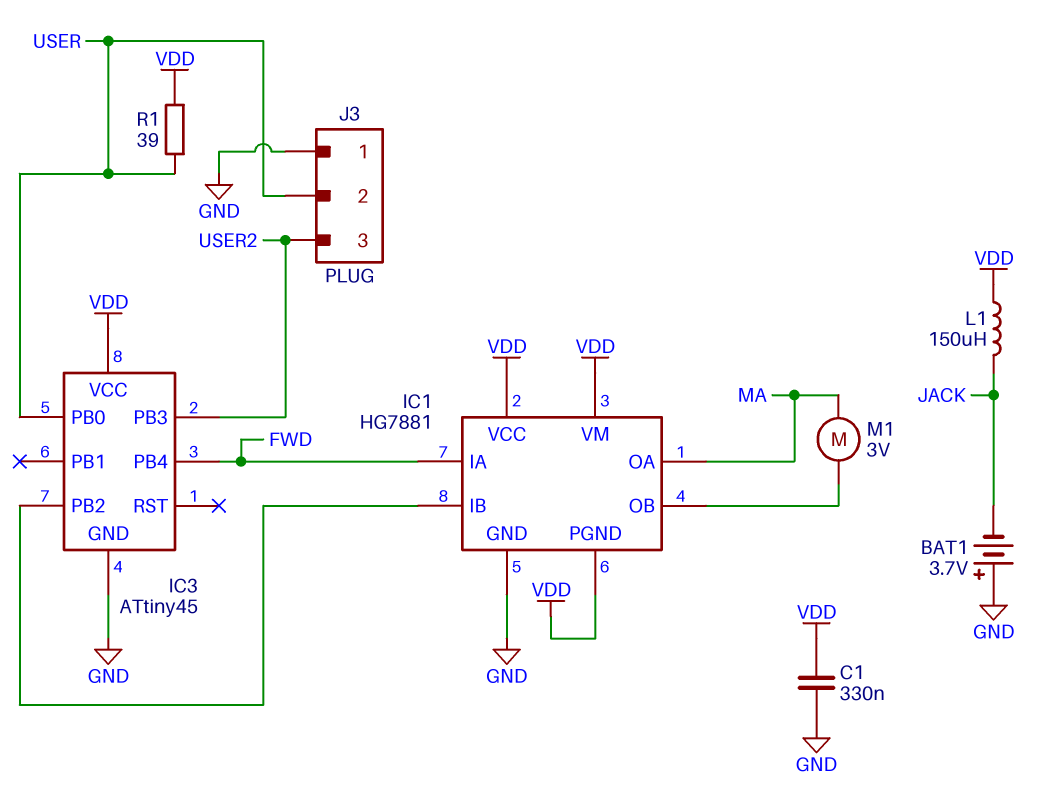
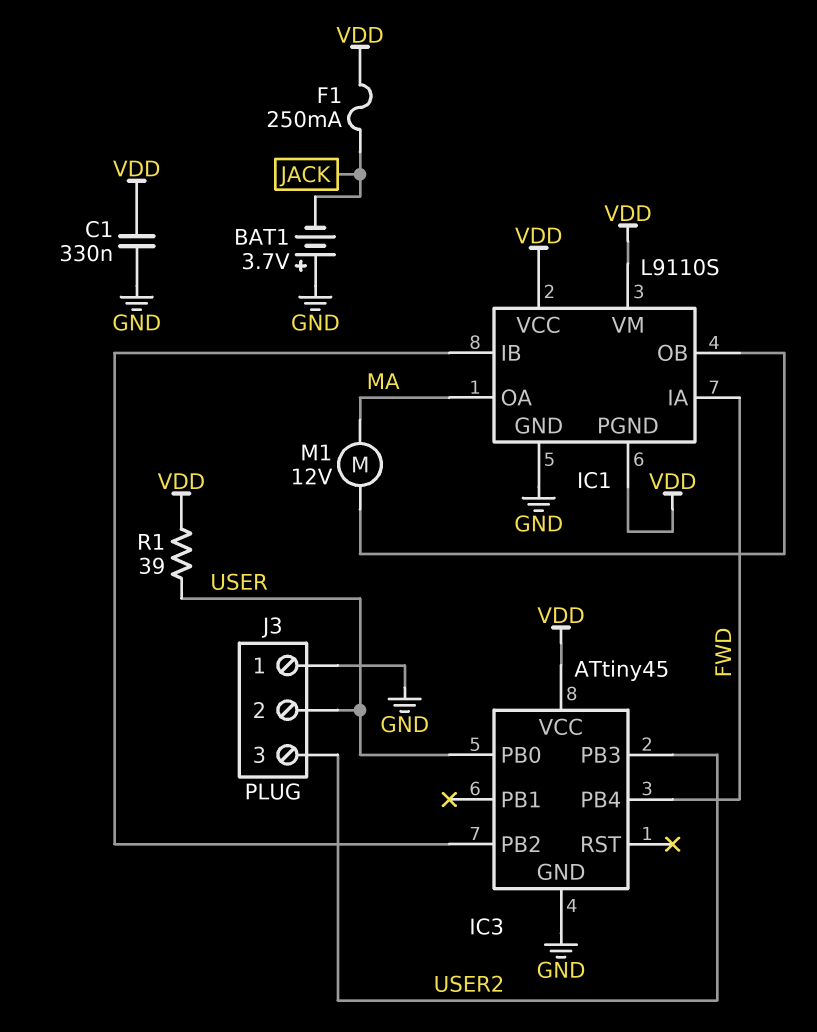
F1: none -> 250mA (JACK, VDD)
IC1: HG7881 -> L9110S
L1: 150uH (JACK, VDD) -> none
M1: motor 3V (IC1/OB, MA) -> motor 12V (IC1/OB, MA)

